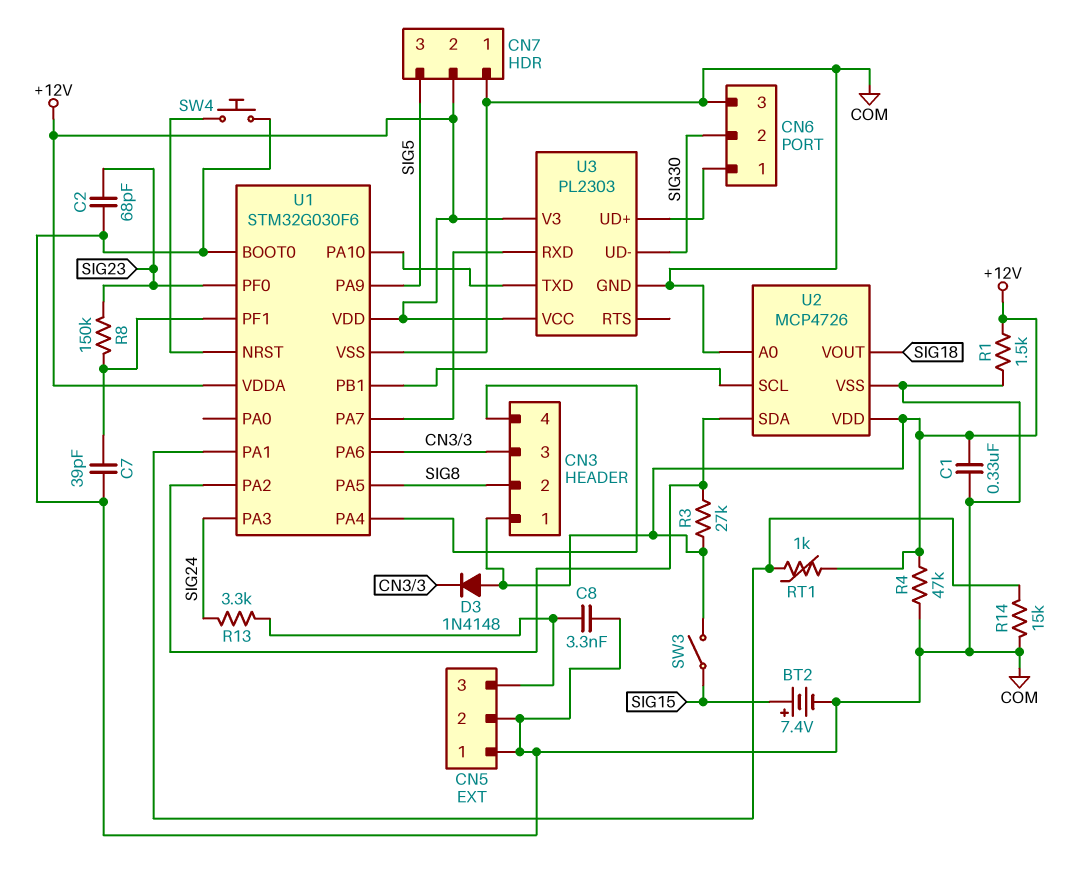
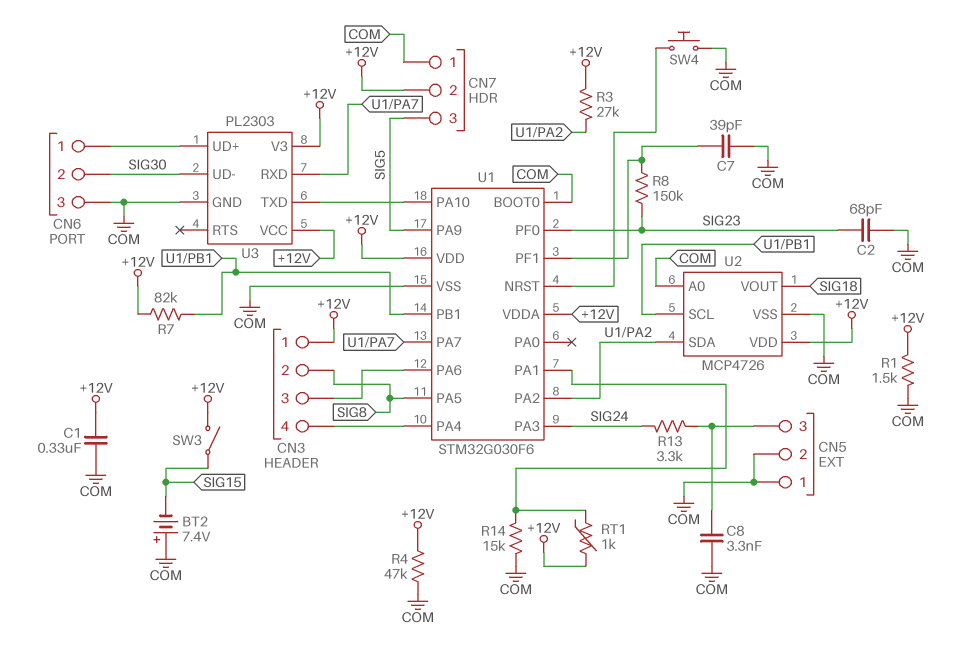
BT2: 7.4V (plus SIG15, minus COM) -> 7.4V (plus COM, minus SIG15)
D3: diode 1N4148 (A +12V, K CN3/3) -> none
R7: none -> 82k (+12V, U1/PB1)

